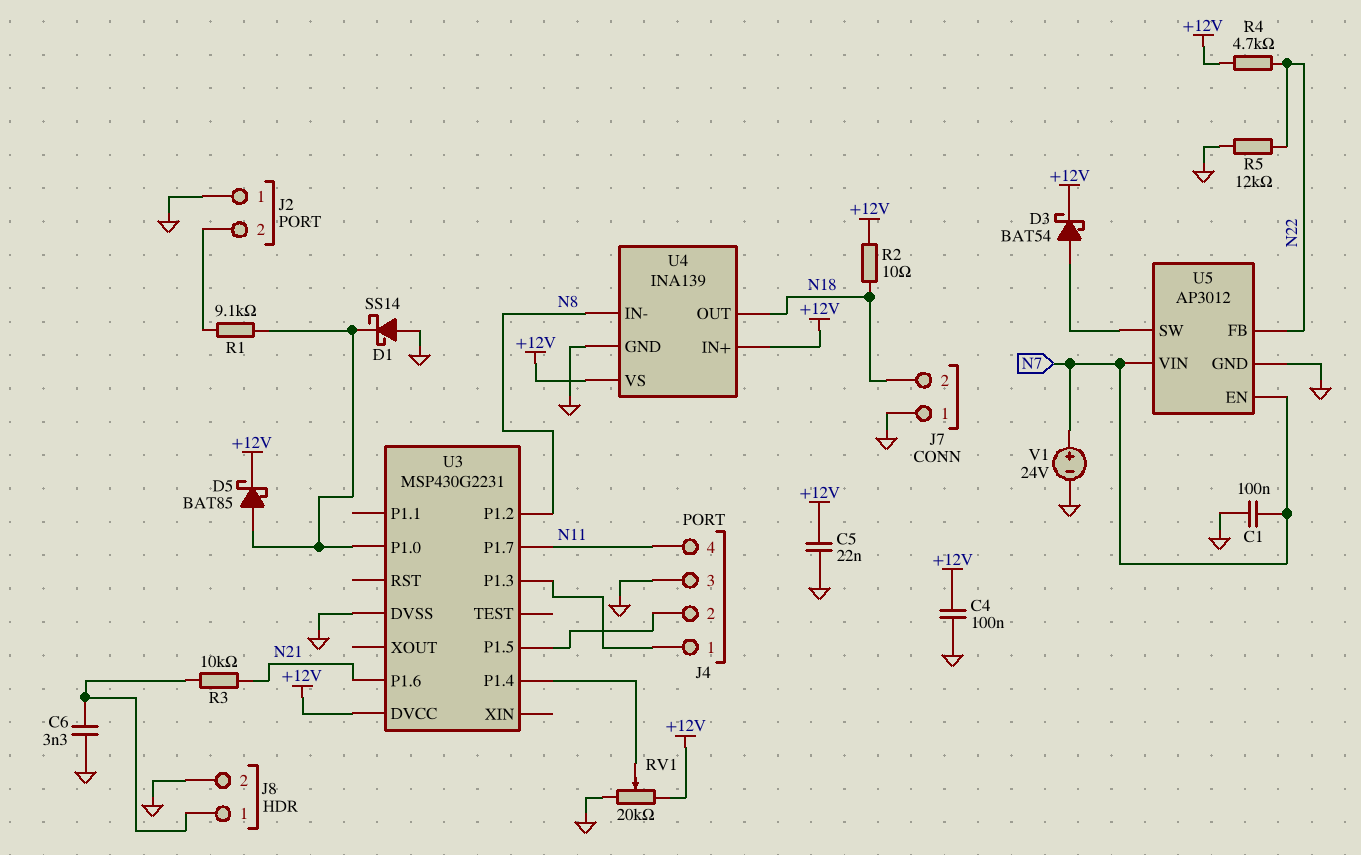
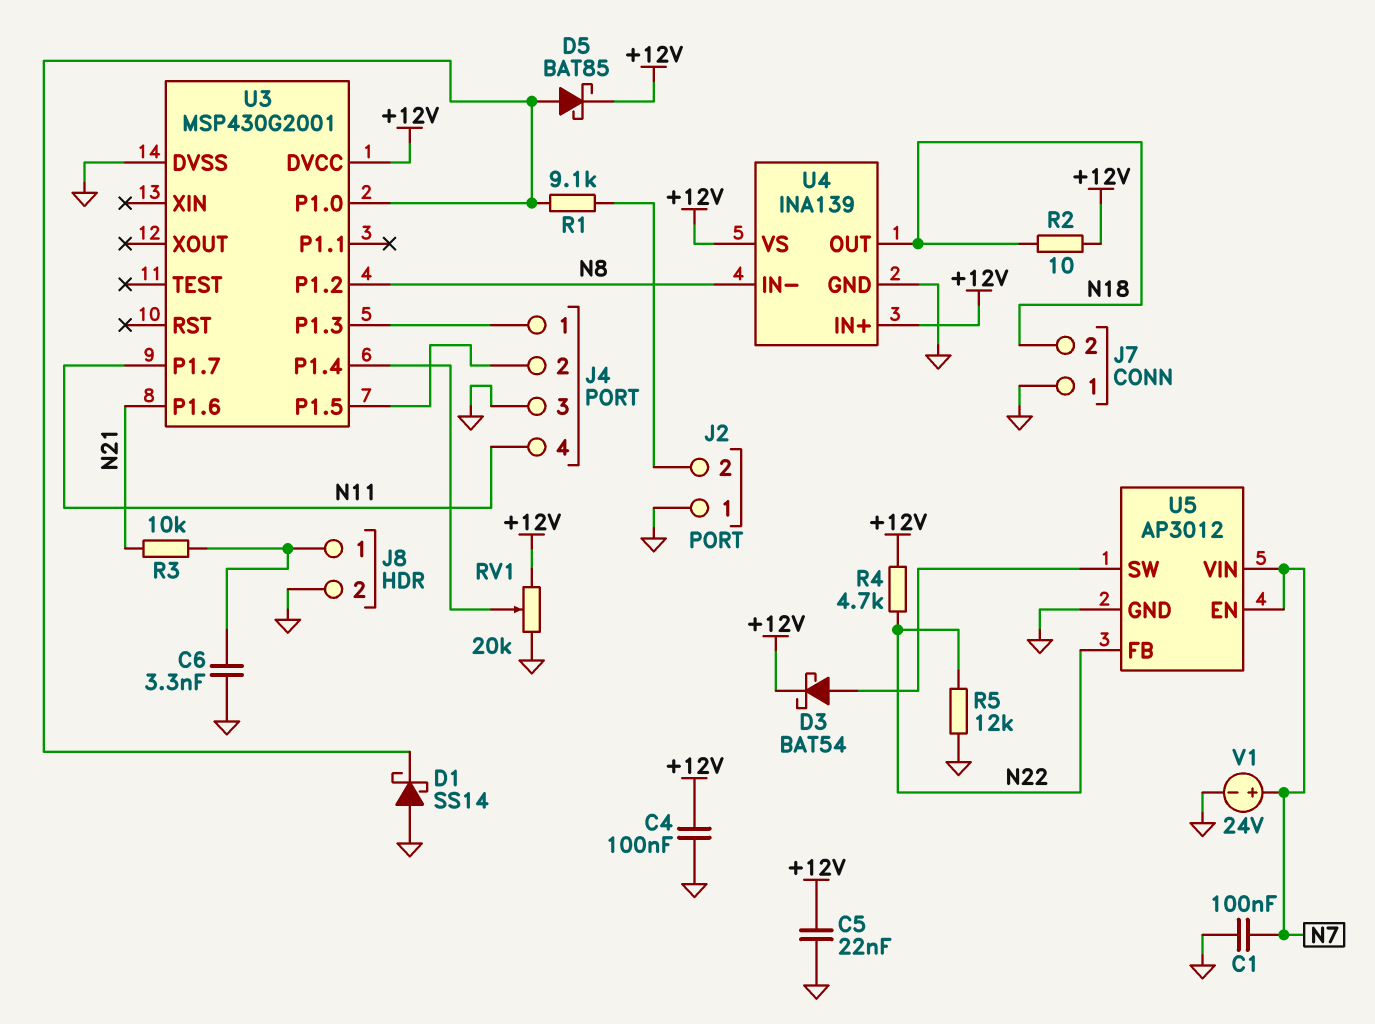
U3: MSP430G2231 -> MSP430G2001

